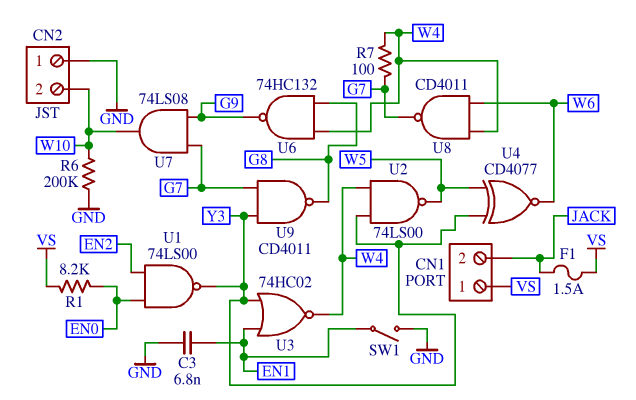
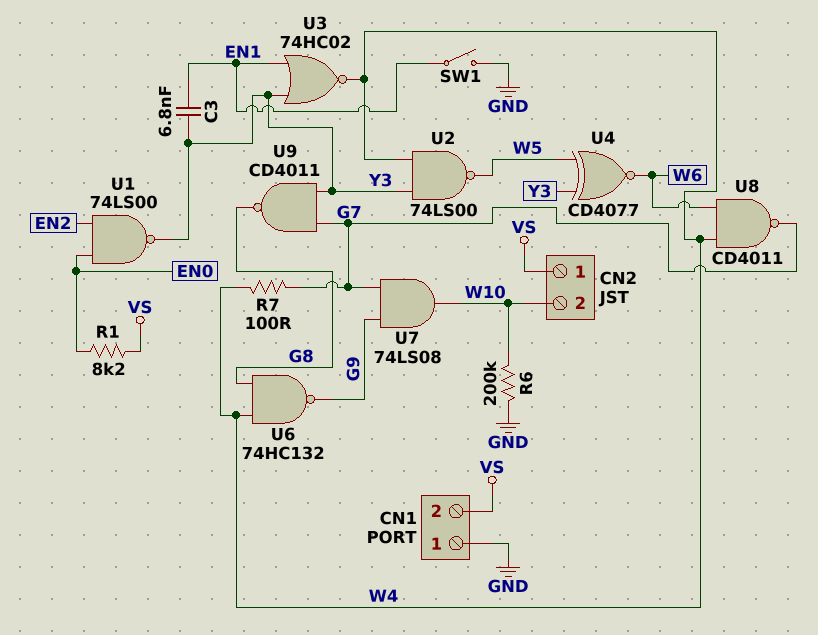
C3: 6.8nF (EN1, GND) -> 6.8nF (EN1, Y3)
CN1 pin 1: VS -> GND
CN1 pin 2: JACK -> VS
CN2 pin 1: GND -> VS
F1: 1.5A (JACK, VS) -> none

